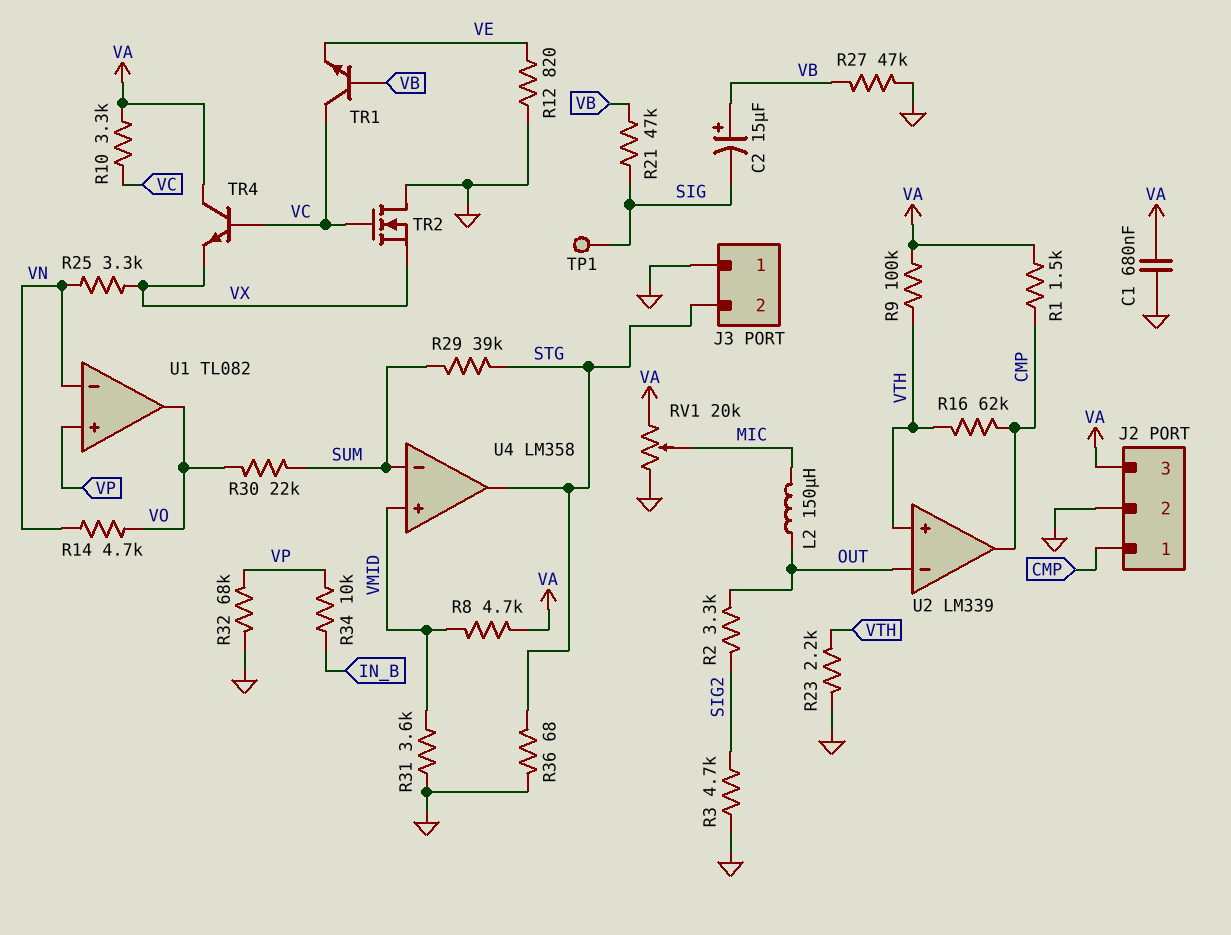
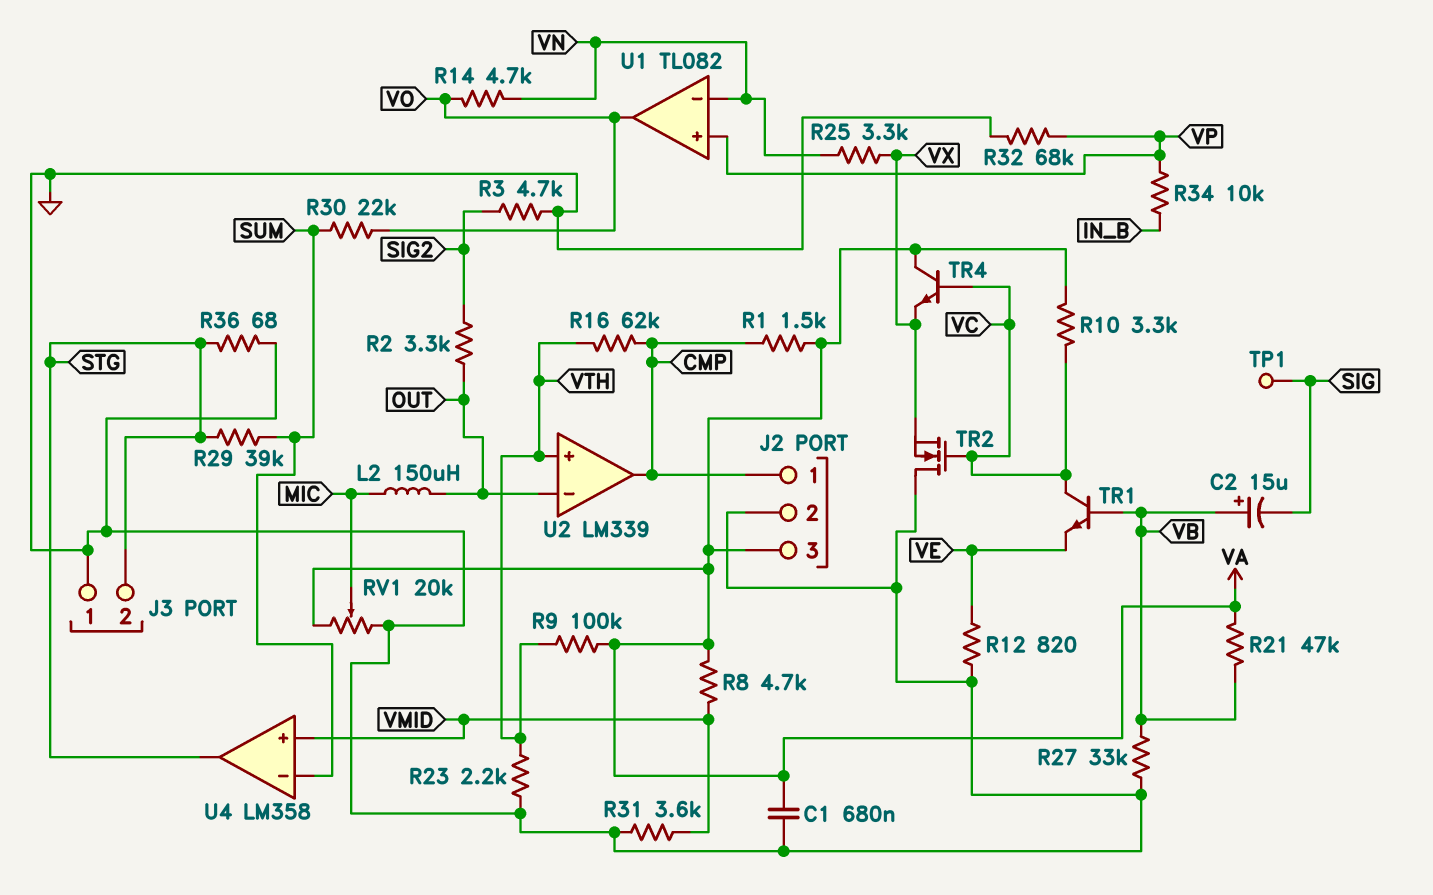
R21: 47k (SIG, VB) -> 47k (VA, VB)
R27: 47k (GND, VB) -> 33k (GND, VB)

